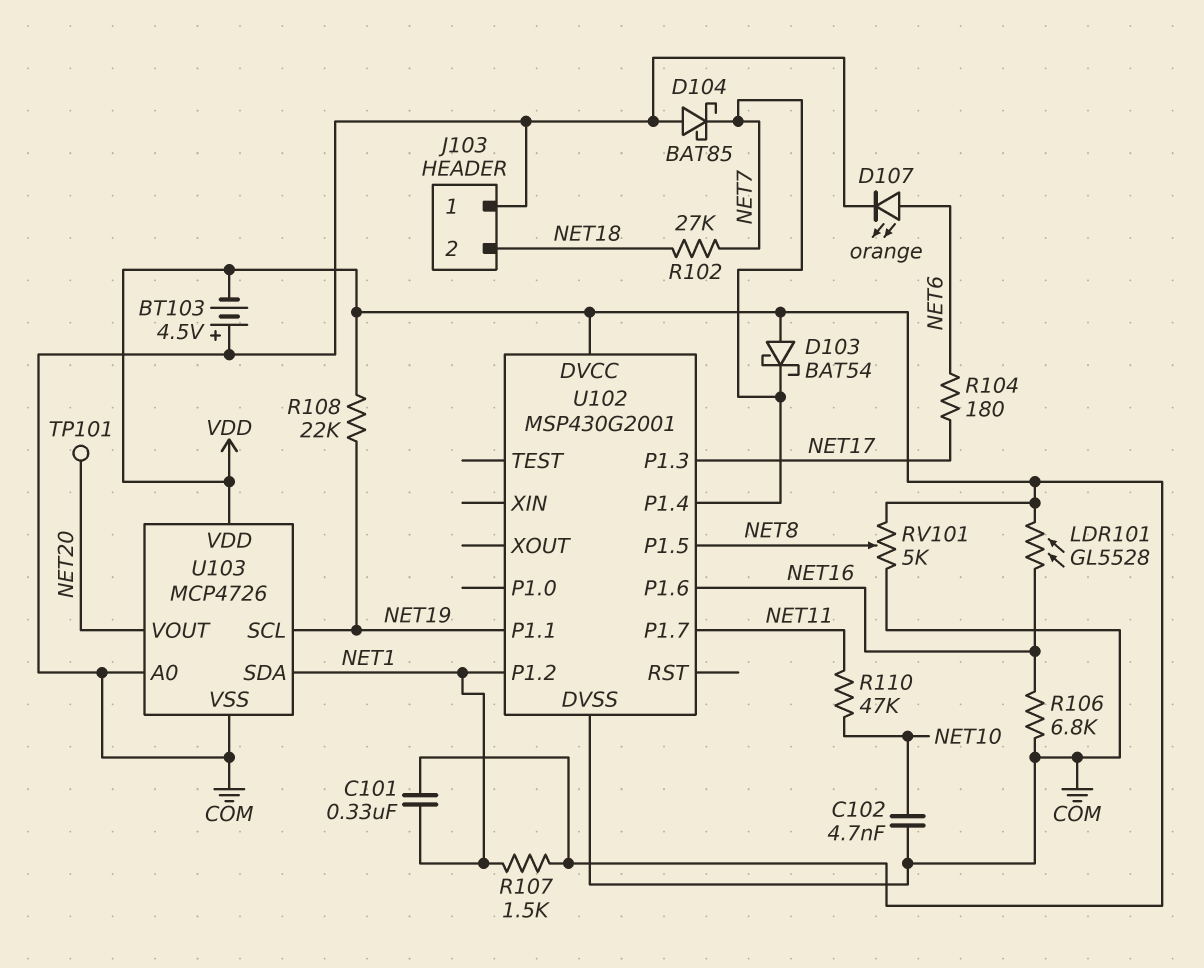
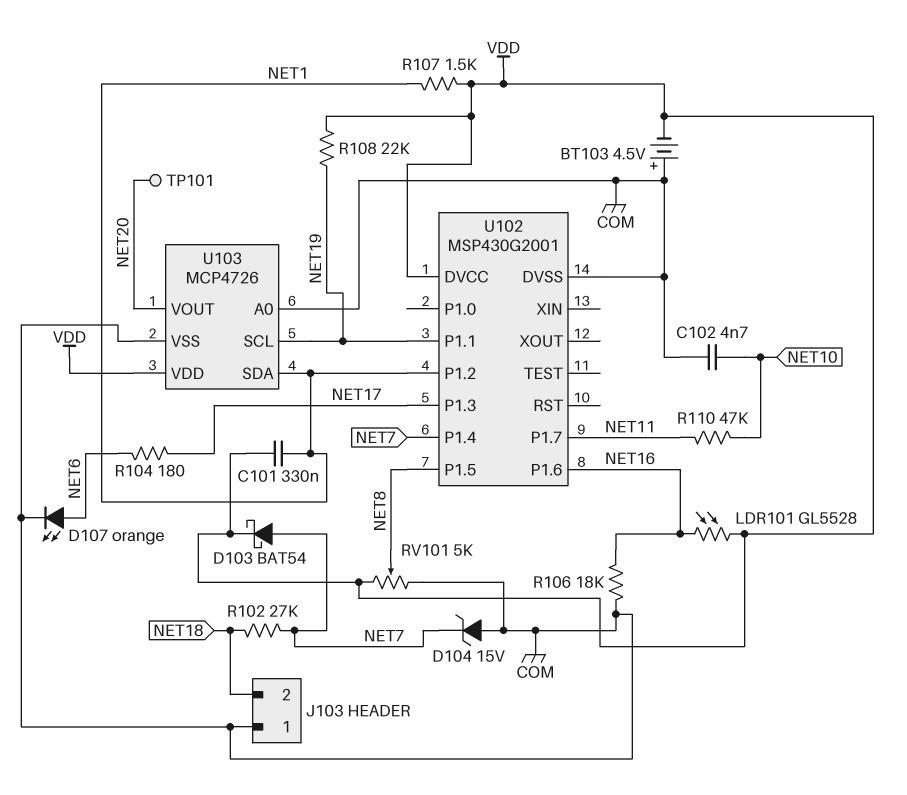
D103: schottky BAT54 (A VDD, K NET7) -> schottky BAT54 (A NET7, K VDD)
D104: schottky BAT85 (A COM, K NET7) -> zener 15V (A COM, K NET7)
R106: 6.8k (COM, NET16) -> 18k (COM, NET16)

